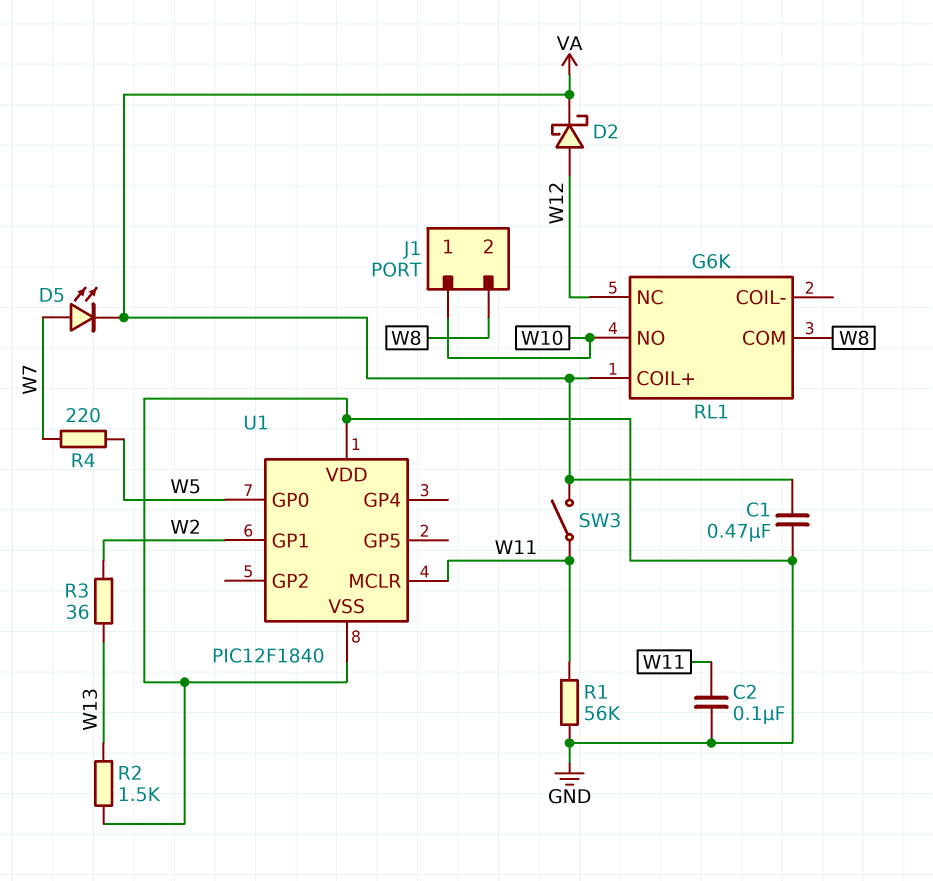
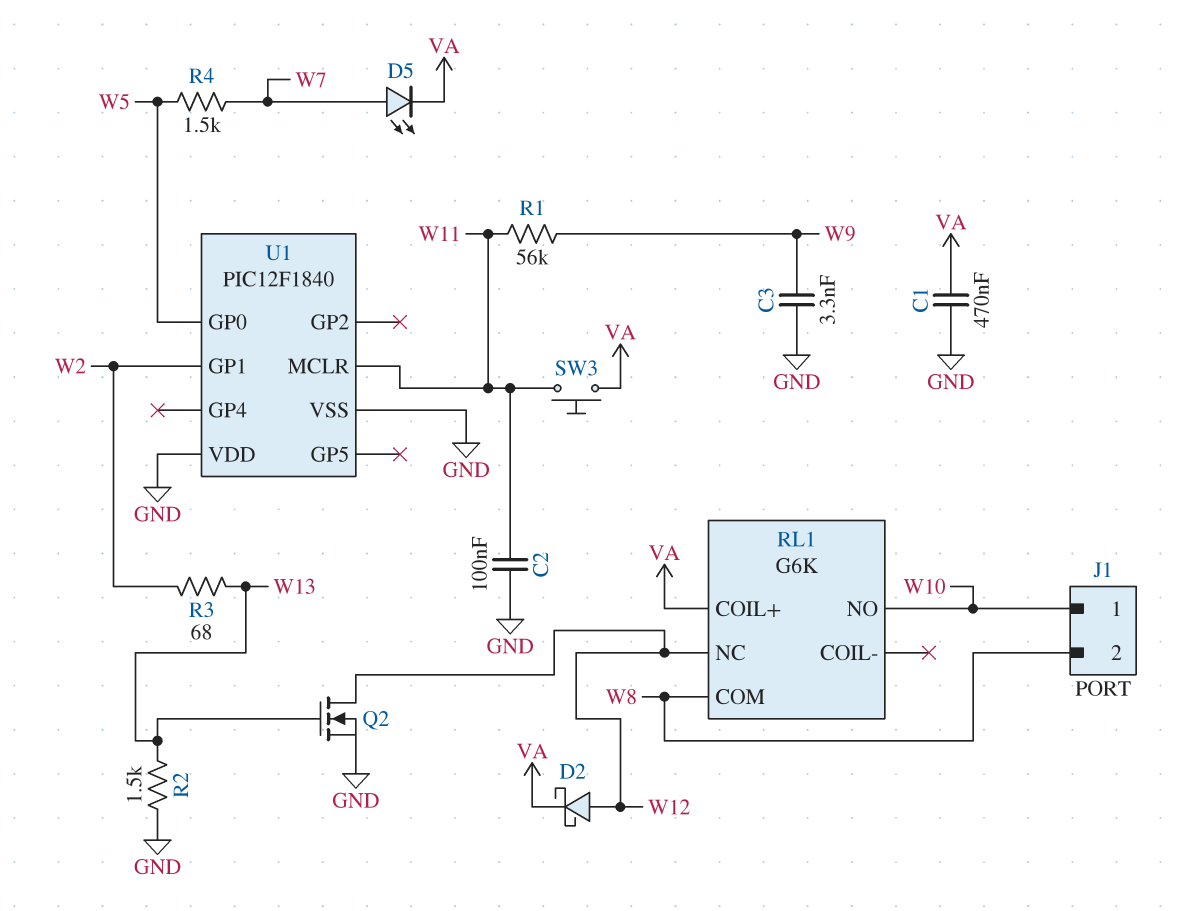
C3: none -> 3.3nF (GND, W9)
Q2: none -> NMOS (G W13, D W12, S GND)
R1: 56k (GND, W11) -> 56k (W9, W11)
R3: 36 (W2, W13) -> 68 (W2, W13)
R4: 220 (W5, W7) -> 1.5k (W5, W7)
SW3: switch (VA, W11) -> button (VA, W11)

